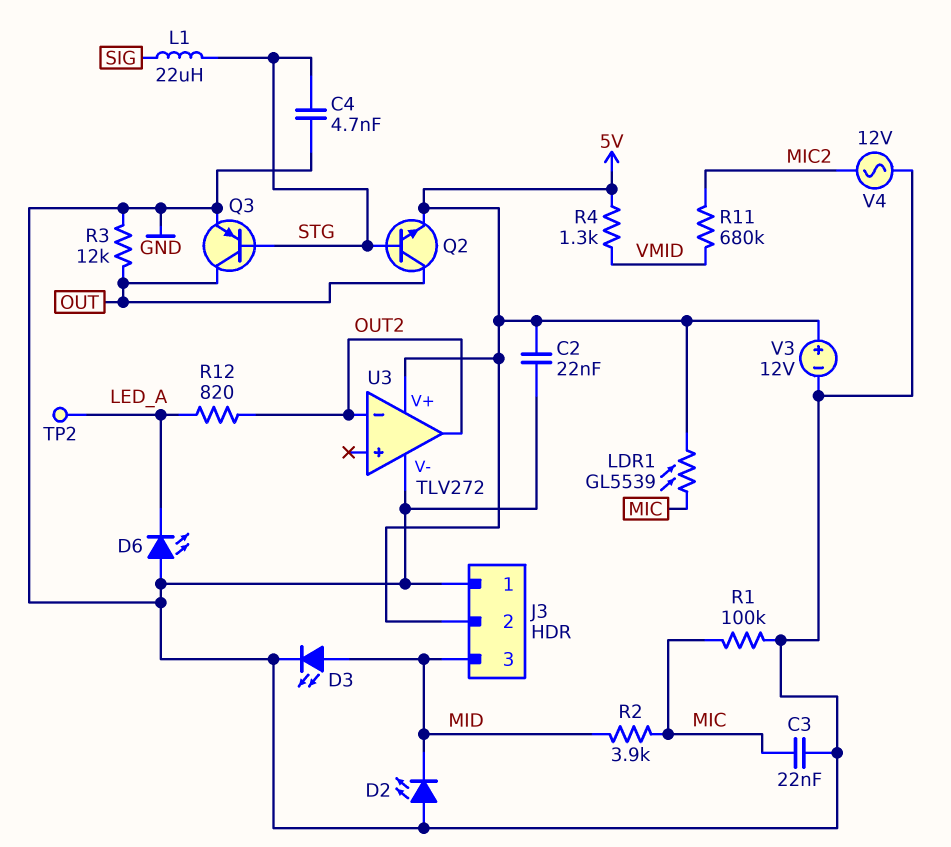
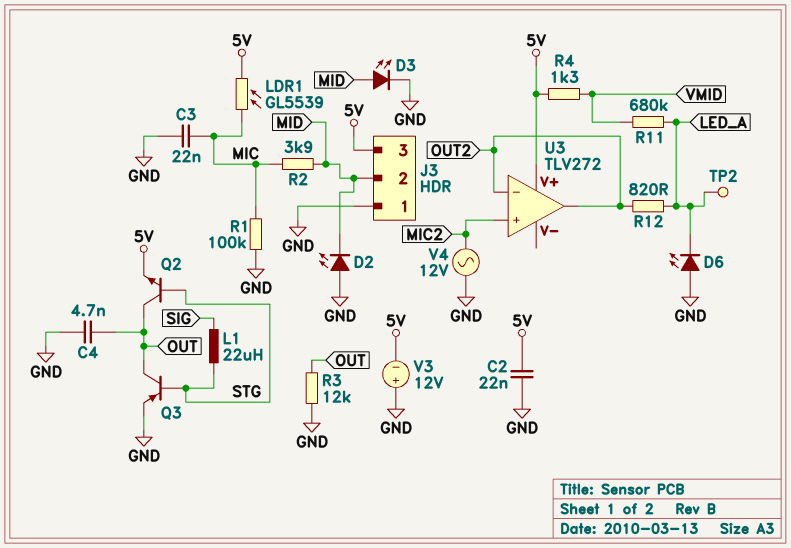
C4: 4.7nF (GND, STG) -> 4.7nF (GND, OUT)
J3 pin 2: 5V -> MID
J3 pin 3: MID -> 5V
R11: 680k (MIC2, VMID) -> 680k (LED_A, VMID)
U3 pin V-: GND -> none
U3 pin in+: none -> MIC2
V3: 12V (plus 5V, minus GND) -> 12V (plus GND, minus 5V)

